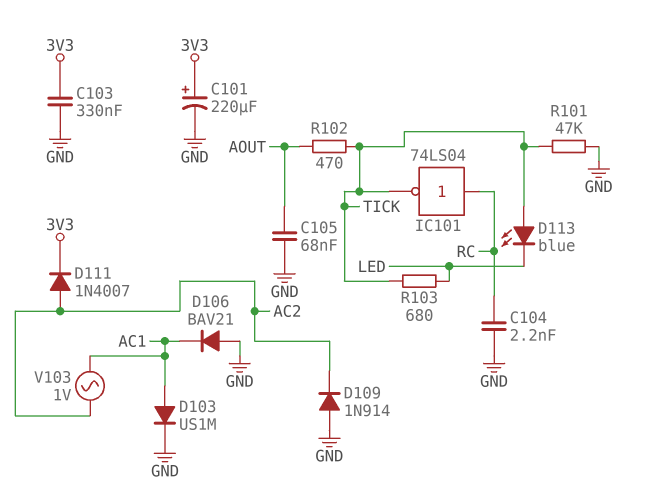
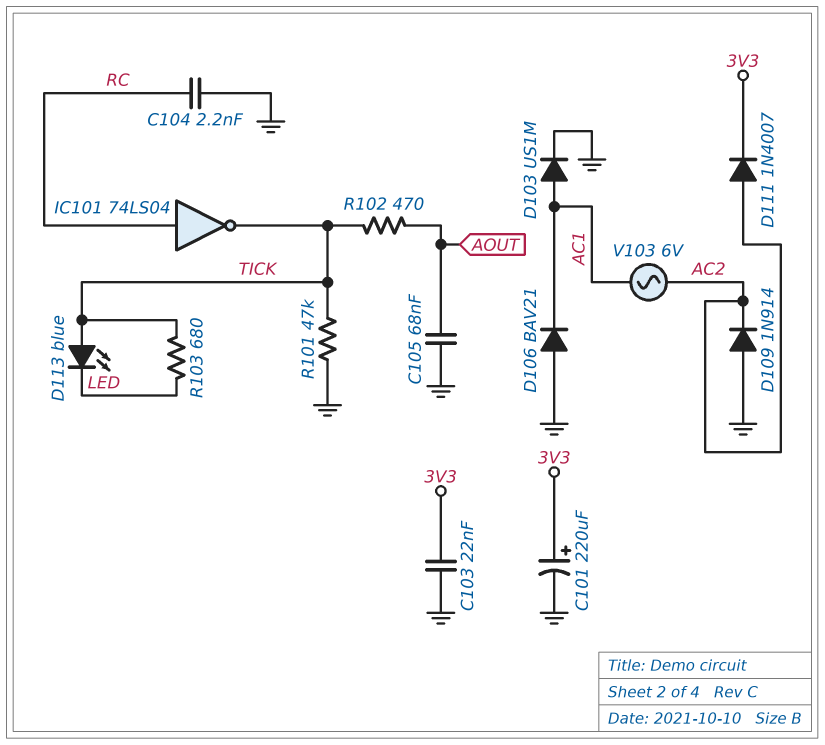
C103: 330nF (3V3, GND) -> 22nF (3V3, GND)
V103: AC 1V (AC1, AC2) -> AC 6V (AC1, AC2)

